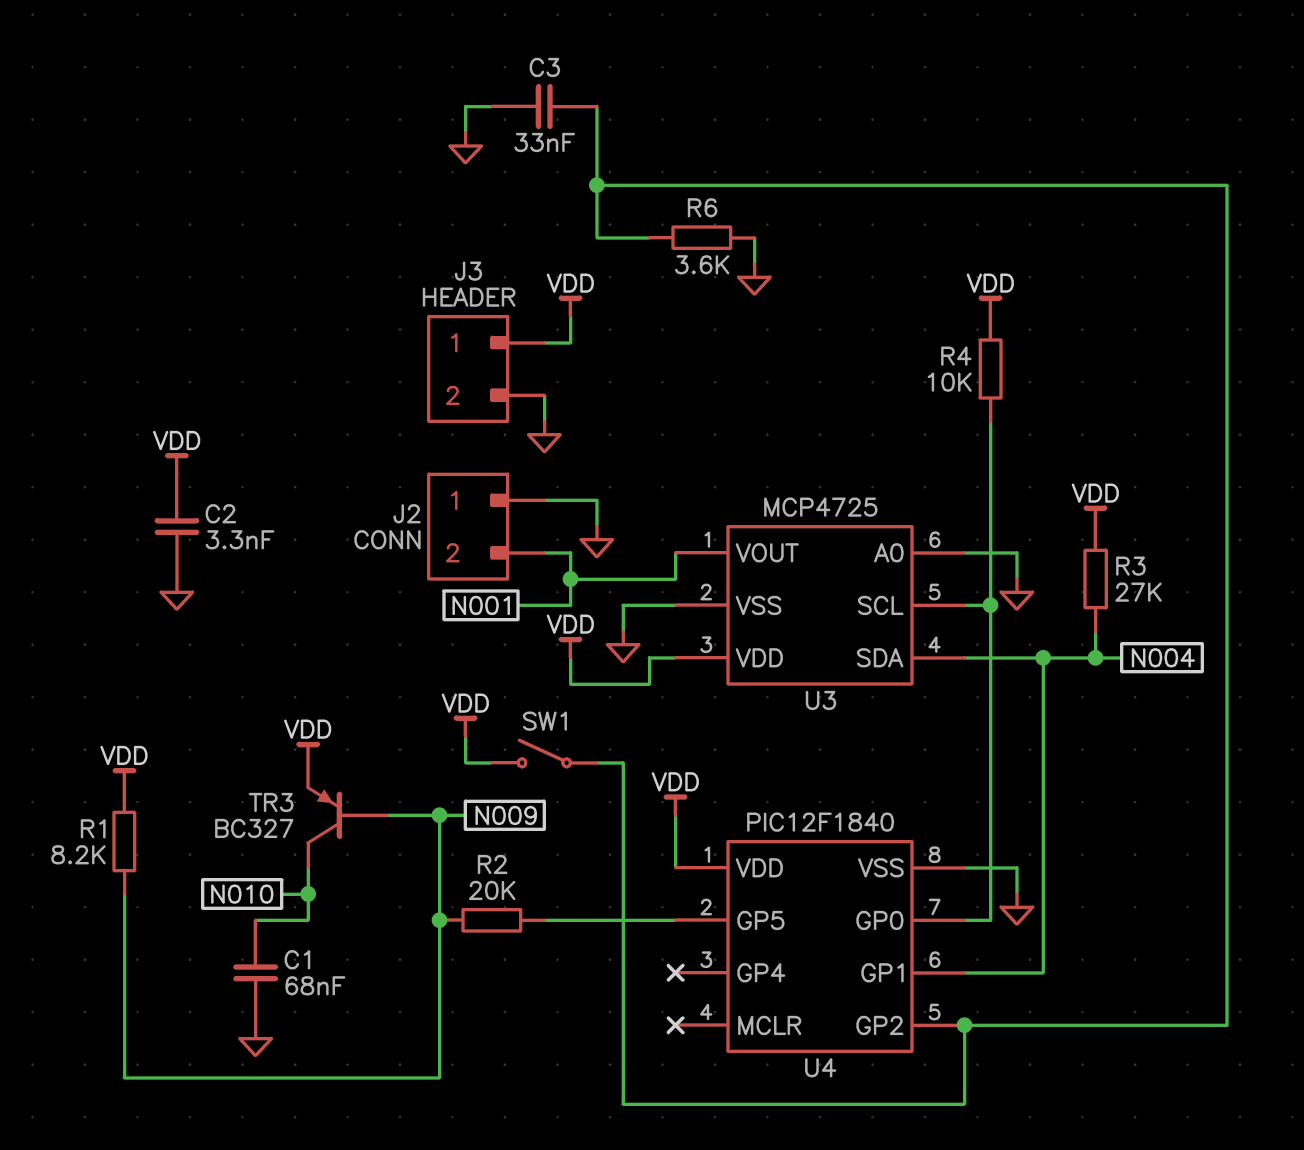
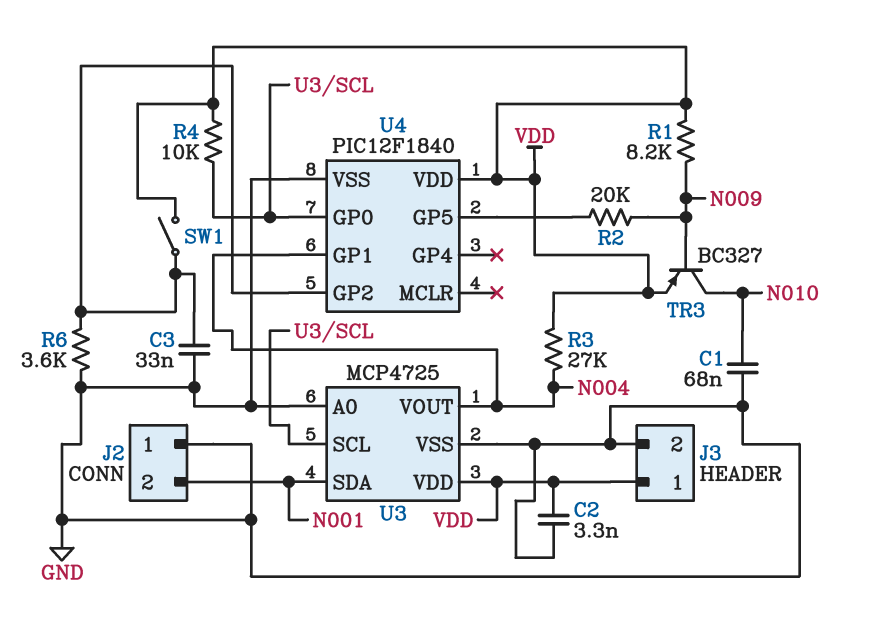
U3 pin SDA: N004 -> N001
U3 pin VOUT: N001 -> N004

